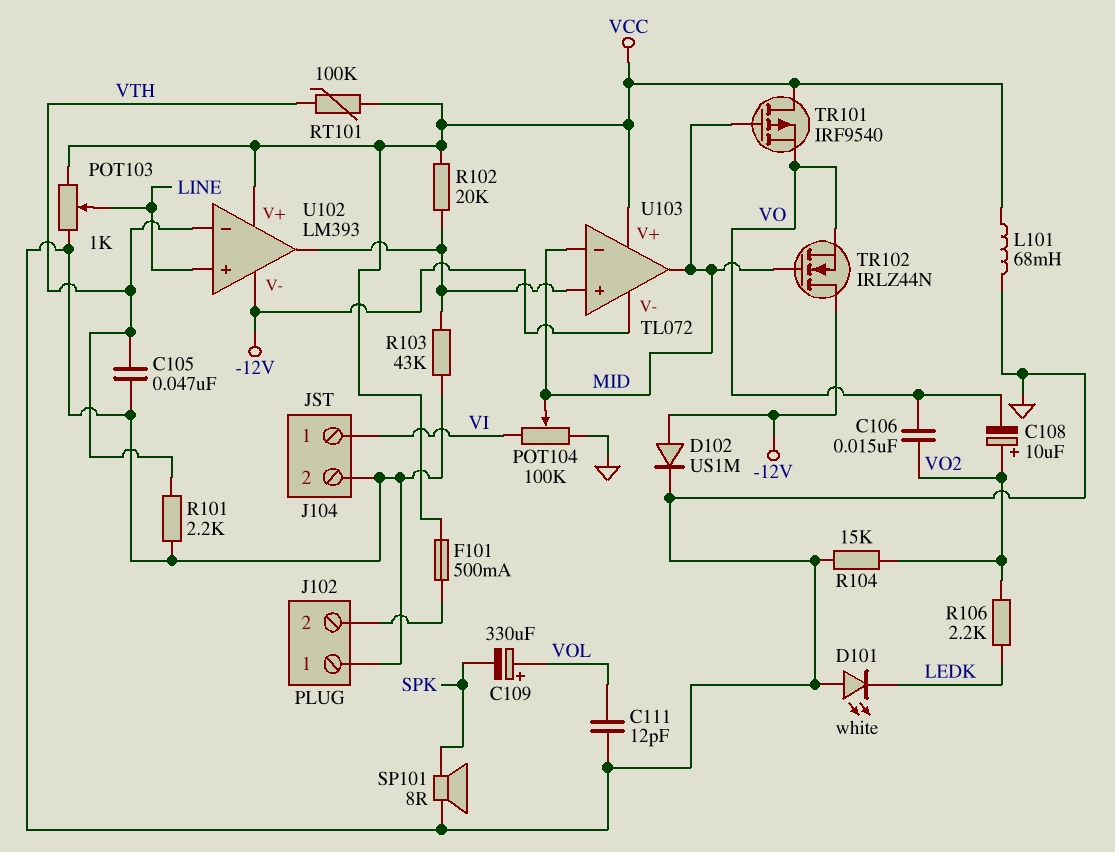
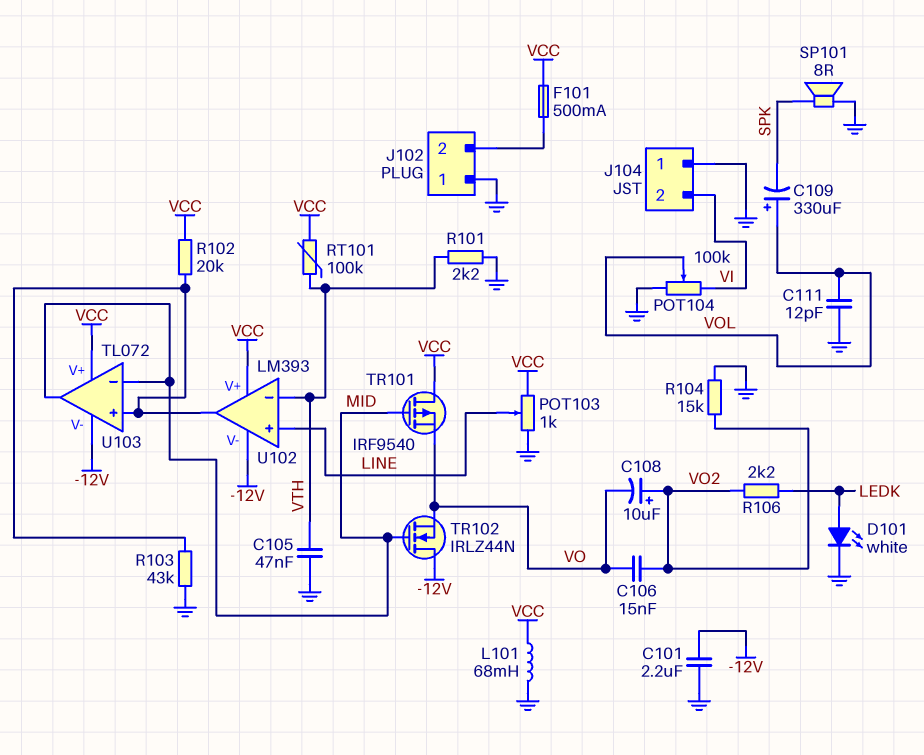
C101: none -> 2.2uF (-12V, GND)
D101: LED white (A GND, K LEDK) -> LED white (A LEDK, K GND)
D102: diode US1M (A -12V, K GND) -> none
J104 pin 1: VI -> GND
J104 pin 2: GND -> VI
POT104: 100k (GND, VI, wiper MID) -> 100k (GND, VI, wiper VOL)

